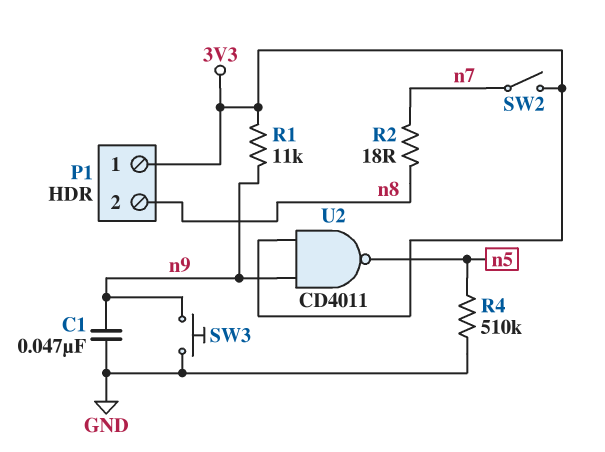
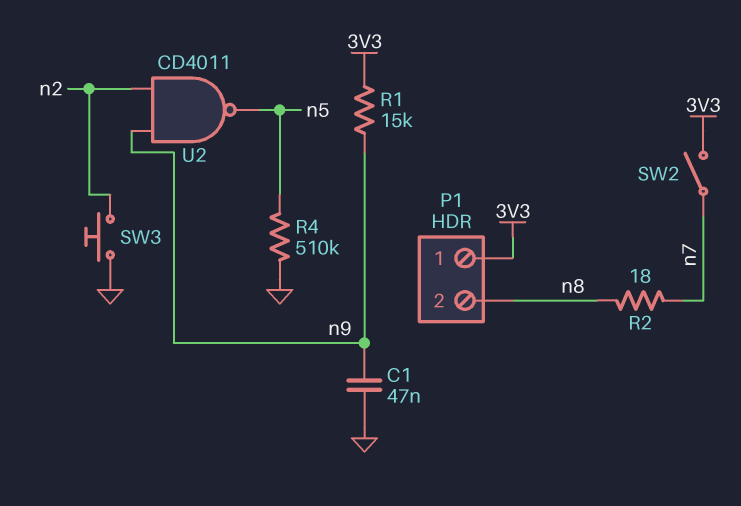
R1: 11k (3V3, n9) -> 15k (3V3, n9)
SW3: button (GND, n9) -> button (GND, n2)
U2: NAND CD4011 (in 3V3, in n9, out n5) -> NAND CD4011 (in n2, in n9, out n5)

